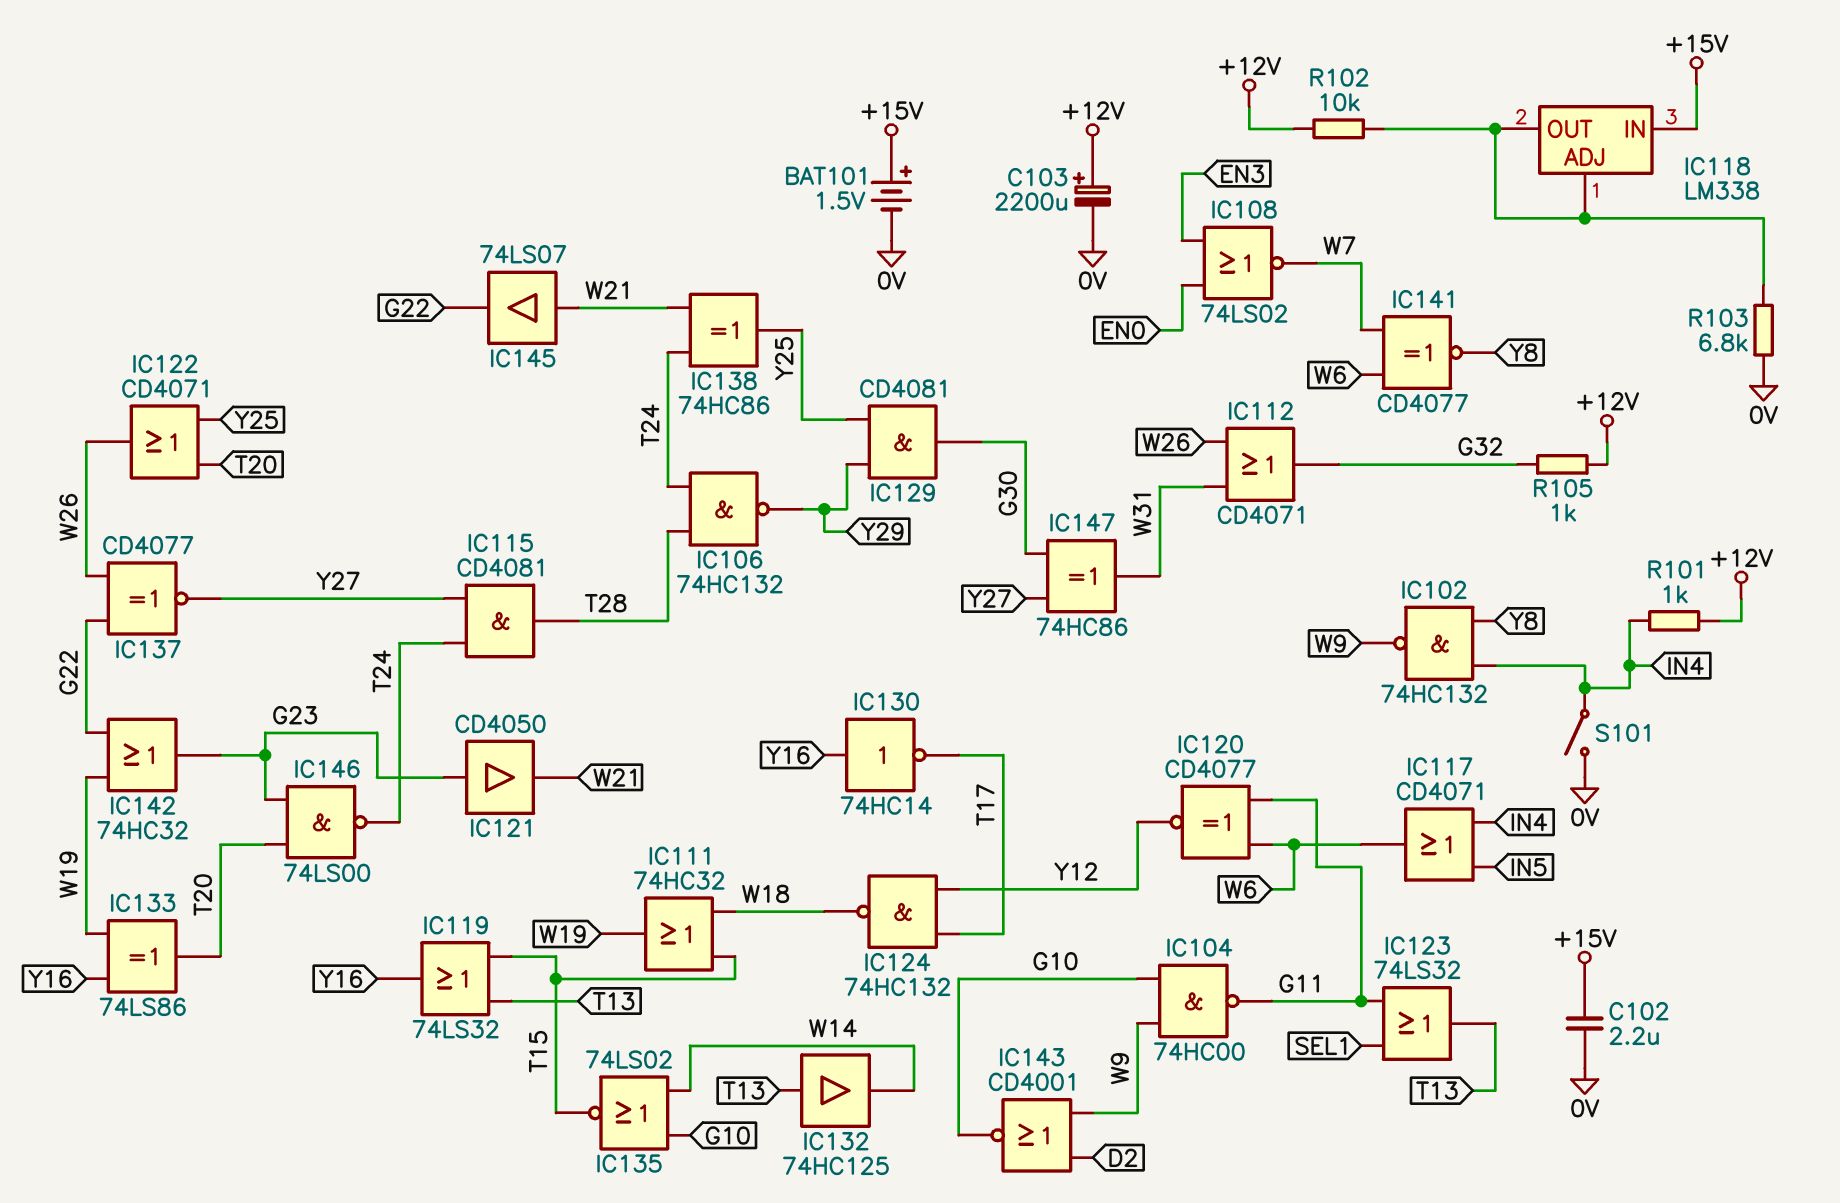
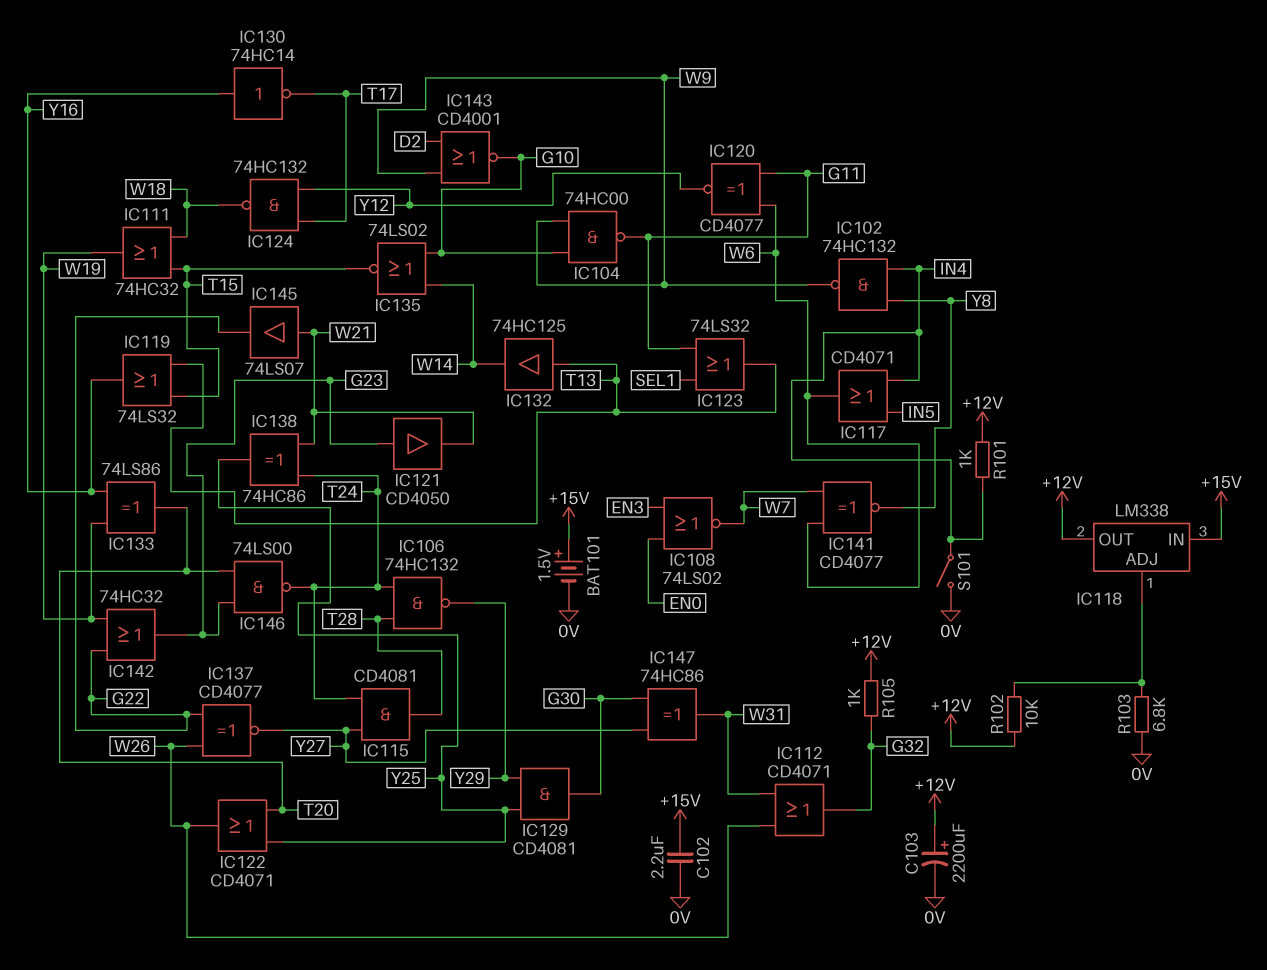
IC118 pin OUT: IC118/ADJ -> +12V

